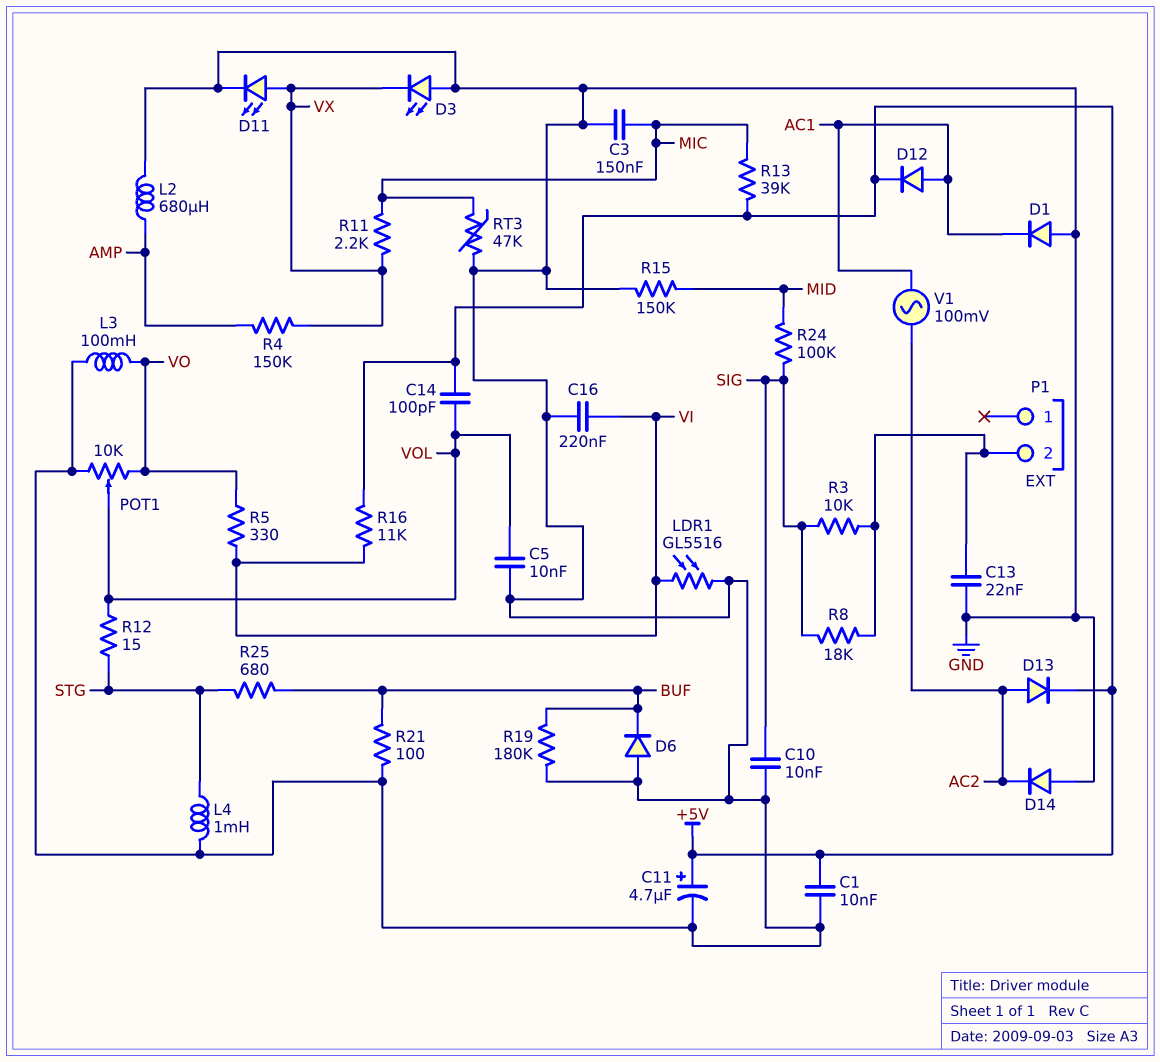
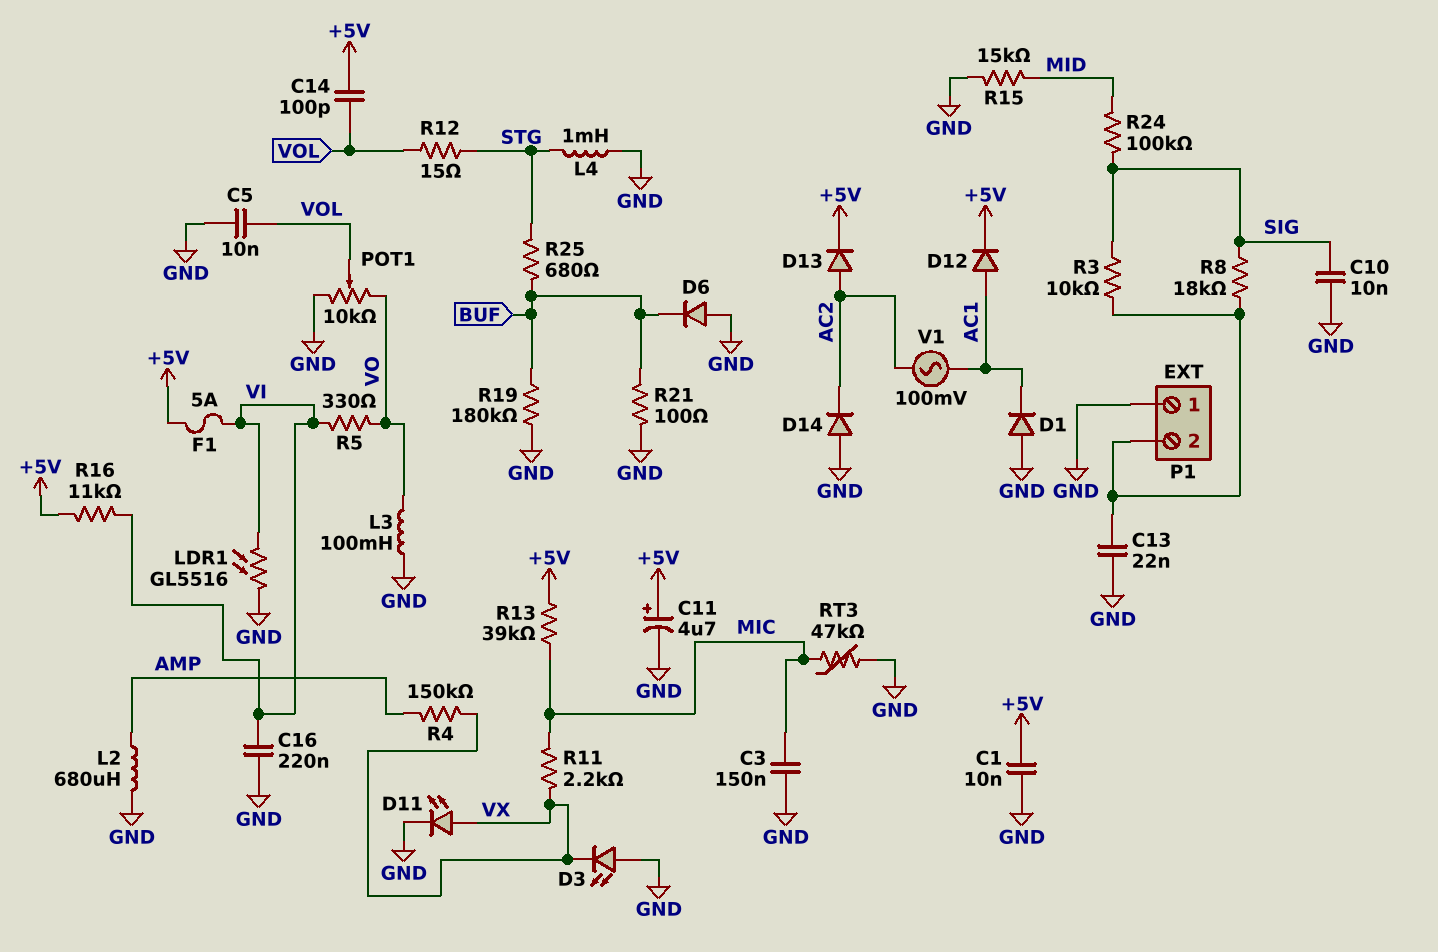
F1: none -> 5A (+5V, VI)
P1 pin 1: none -> GND
R15: 150k (GND, MID) -> 15k (GND, MID)

